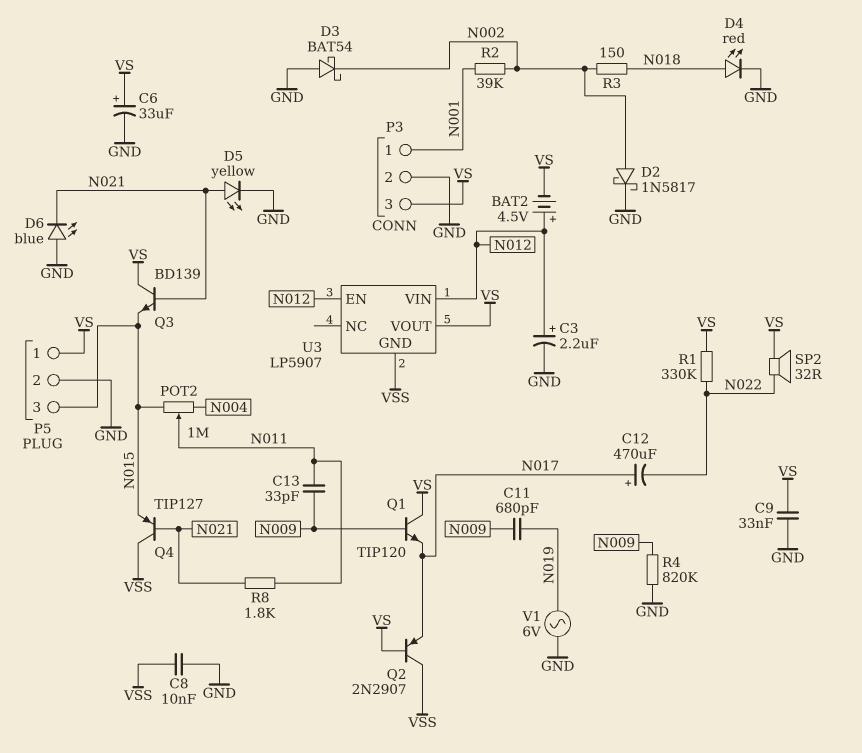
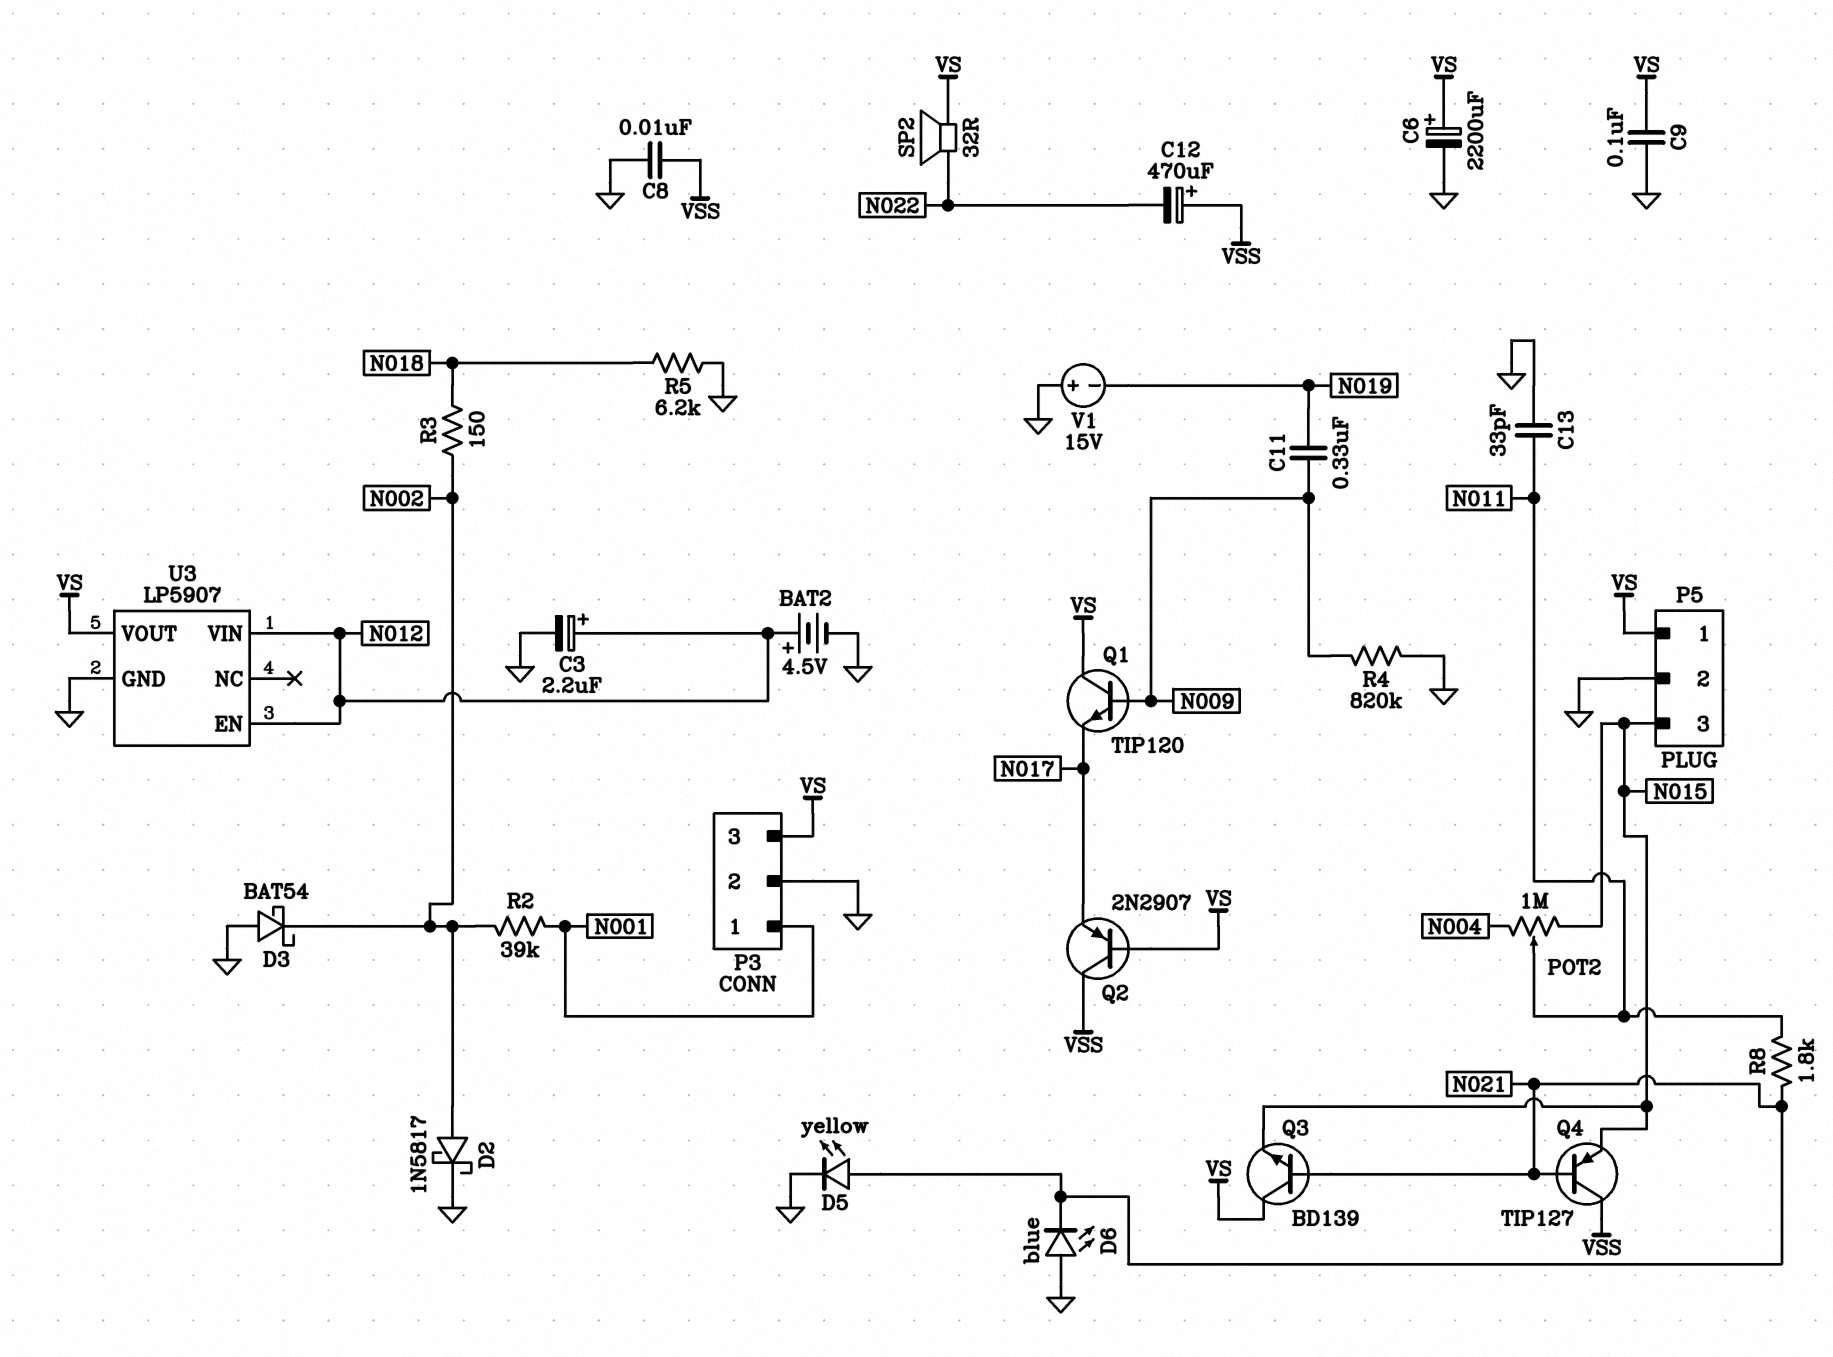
BAT2: 4.5V (plus N012, minus VS) -> 4.5V (plus N012, minus GND)
C6: 33uF (plus VS, minus GND) -> 2200uF (plus VS, minus GND)
C9: 33nF (GND, VS) -> 100nF (GND, VS)
C11: 680pF (N009, N019) -> 330nF (N009, N019)
C12: 470uF (plus N017, minus N022) -> 470uF (plus VSS, minus N022)
C13: 33pF (N009, N011) -> 33pF (GND, N011)
D4: LED red (A N018, K GND) -> none
R1: 330k (N022, VS) -> none
R5: none -> 6.2k (GND, N018)
U3 pin GND: VSS -> GND
V1: AC 6V (GND, N019) -> 15V (plus GND, minus N019)

